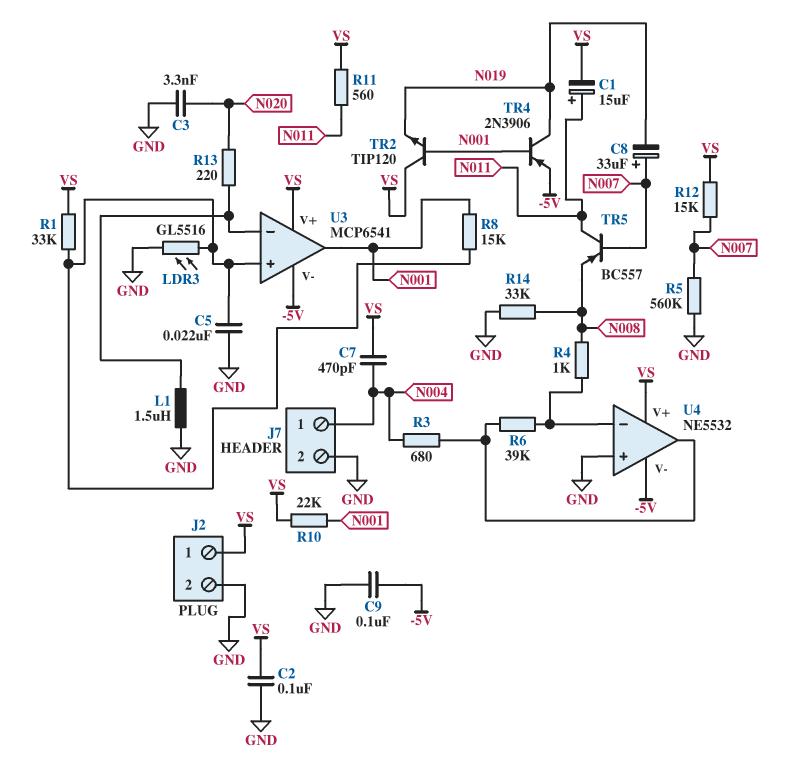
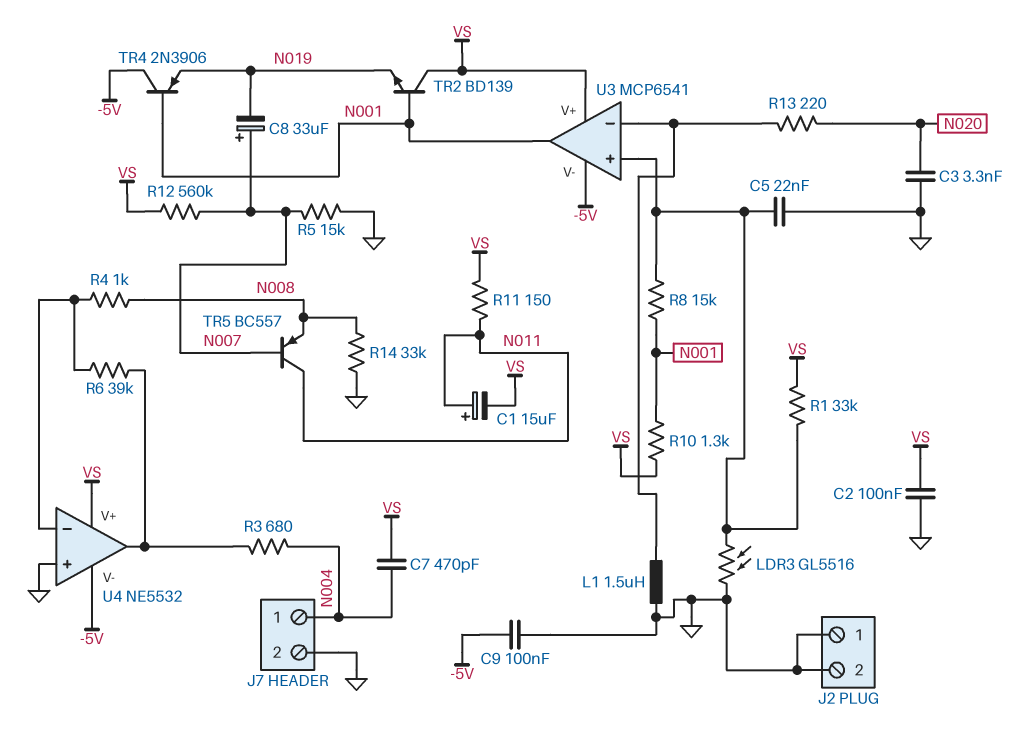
J2 pin 1: VS -> GND
R5: 560k (GND, N007) -> 15k (GND, N007)
R10: 22k (N001, VS) -> 1.3k (N001, VS)
R11: 560 (N011, VS) -> 150 (N011, VS)
R12: 15k (N007, VS) -> 560k (N007, VS)
TR2: NPN TIP120 (B N001, C VS, E N019) -> NPN BD139 (B N001, C VS, E N019)
TR4: PNP 2N3906 (B N001, C N019, E -5V) -> PNP 2N3906 (B N001, C -5V, E N019)

